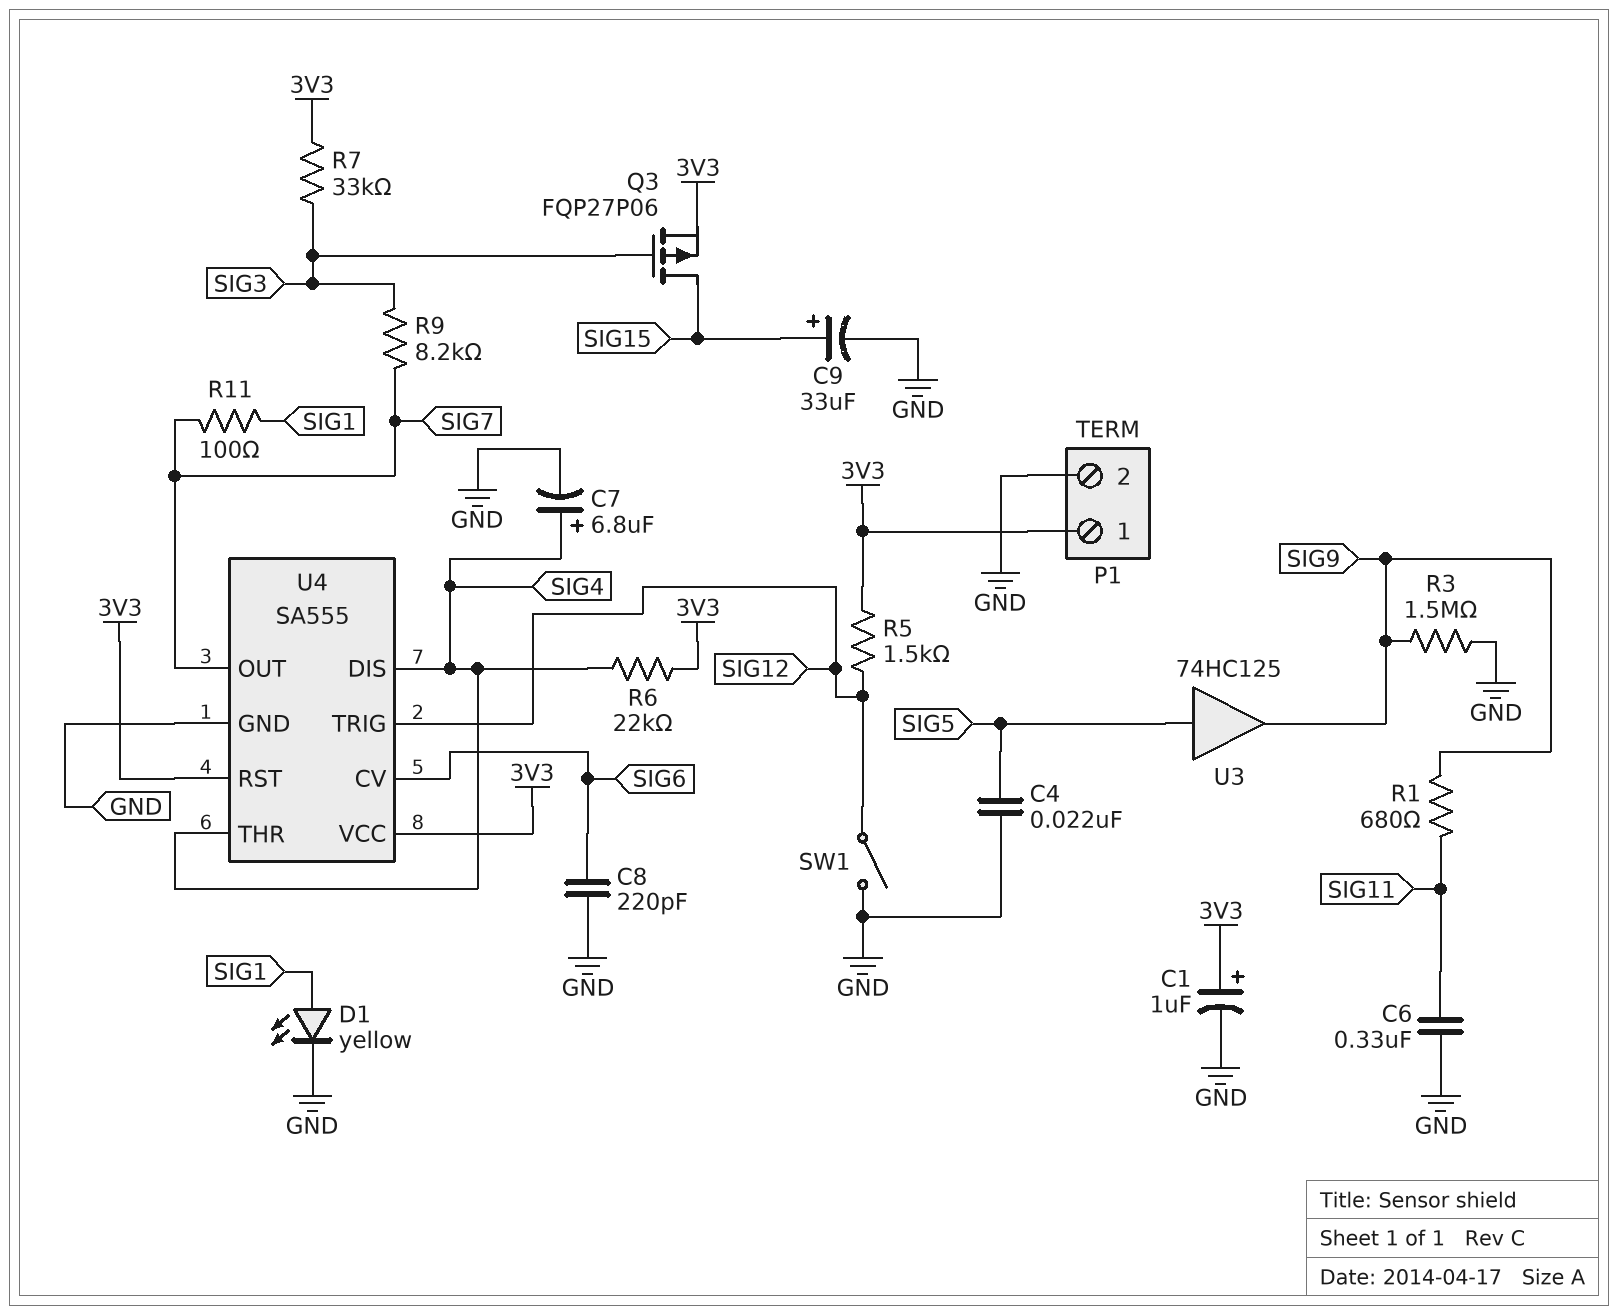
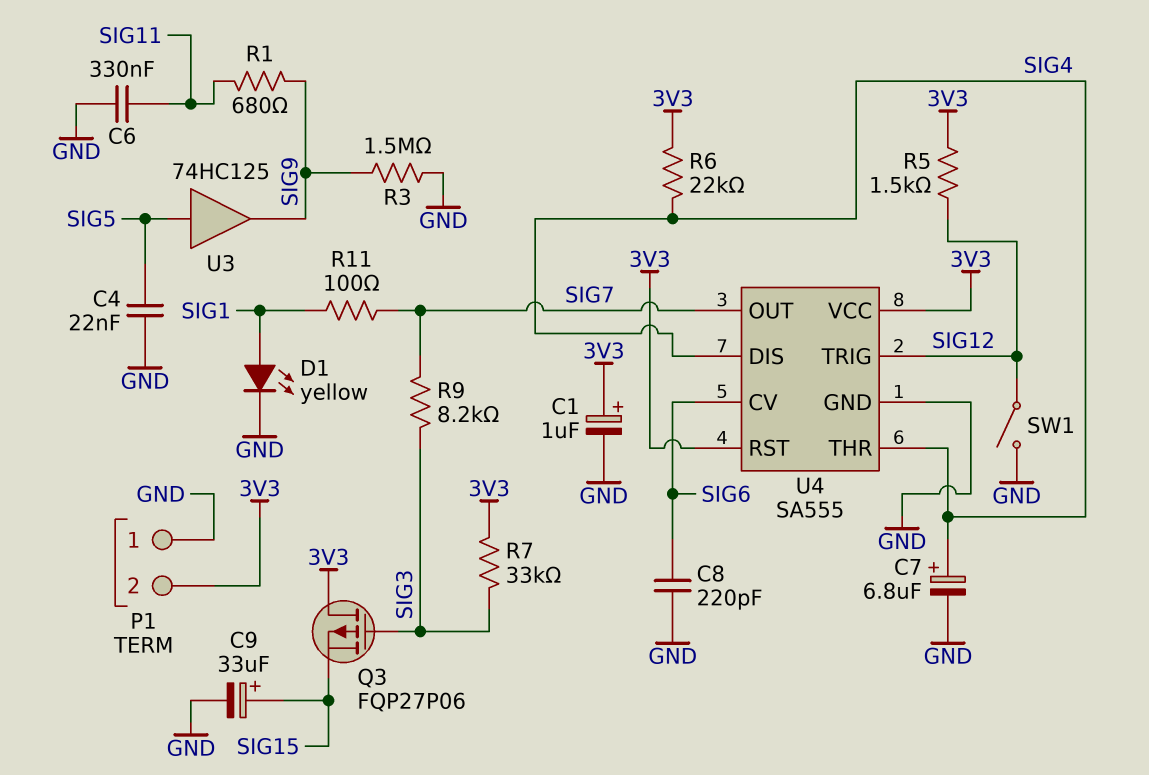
P1 pin 1: 3V3 -> GND
P1 pin 2: GND -> 3V3
Q3: PMOS FQP27P06 (G SIG3, D SIG15, S 3V3) -> PMOS FQP27P06 (G SIG3, D 3V3, S SIG15)

